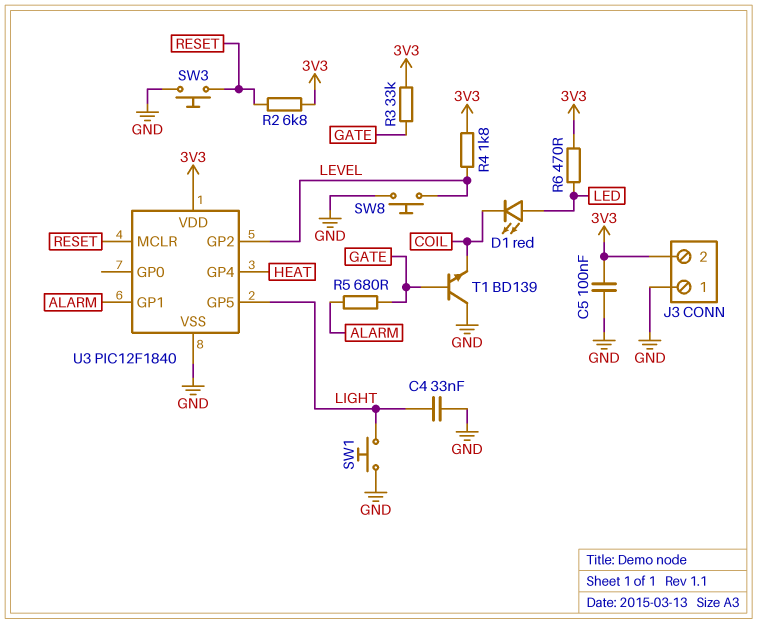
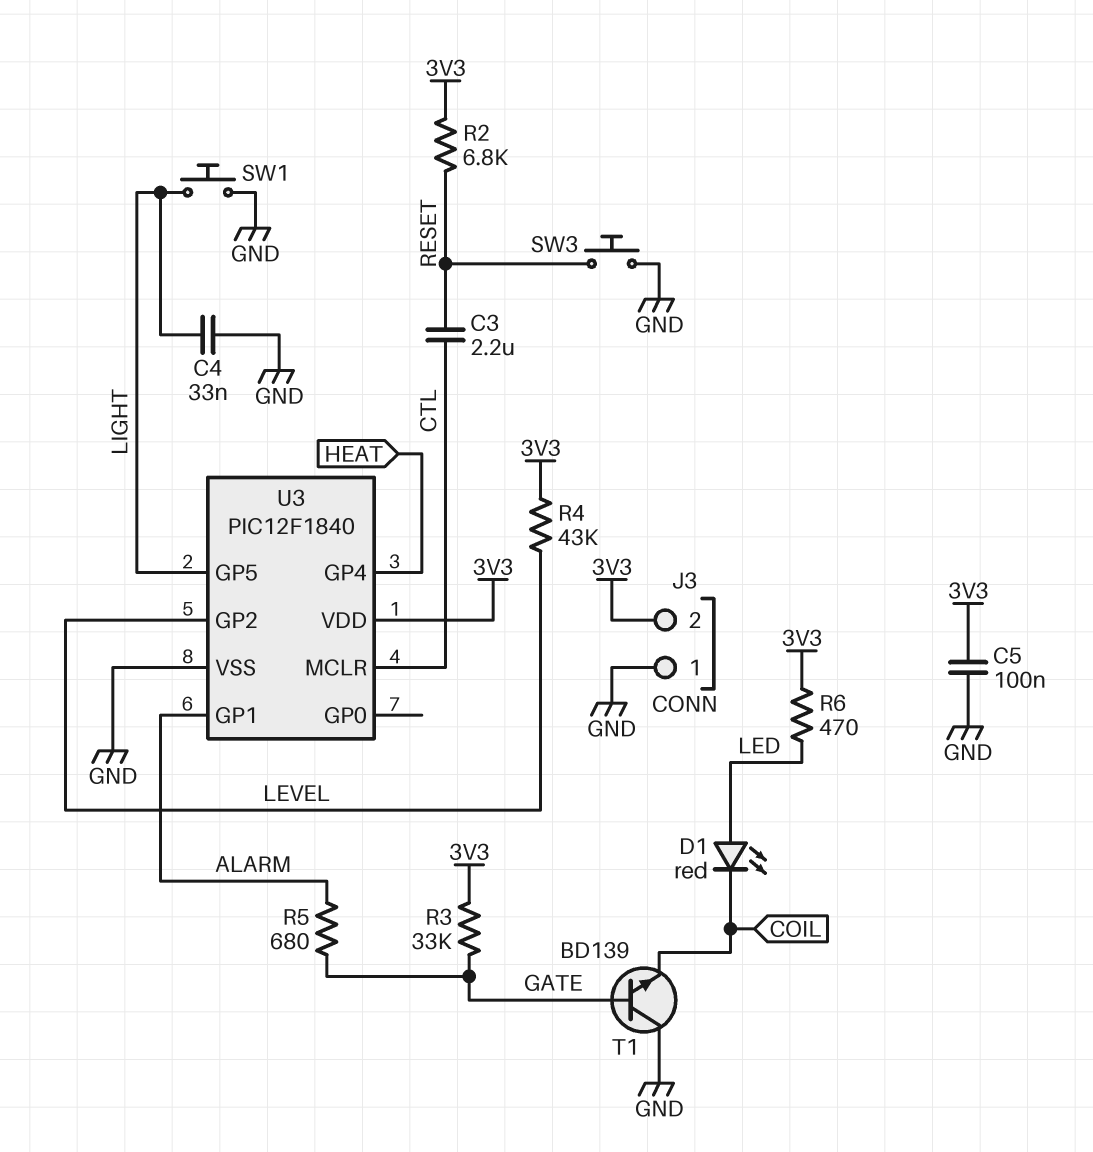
C3: none -> 2.2uF (CTL, RESET)
R4: 1.8k (3V3, LEVEL) -> 43k (3V3, LEVEL)
SW8: button (GND, LEVEL) -> none
U3 pin MCLR: RESET -> CTL

